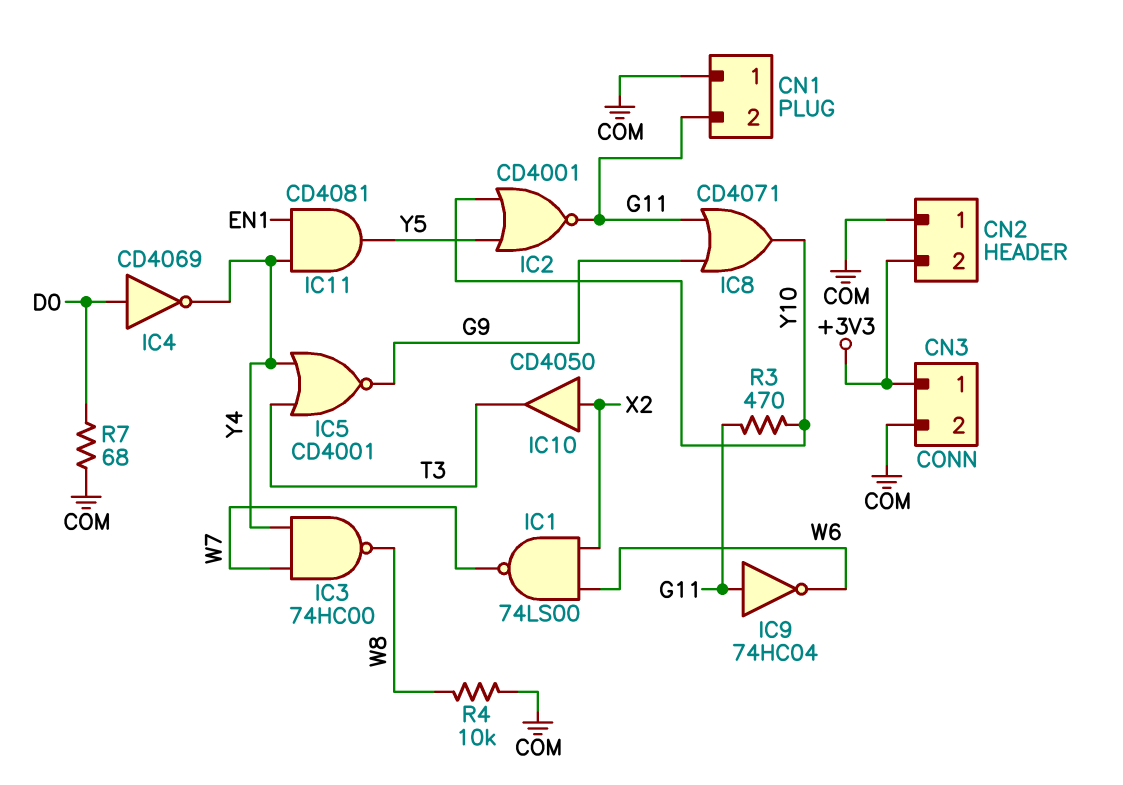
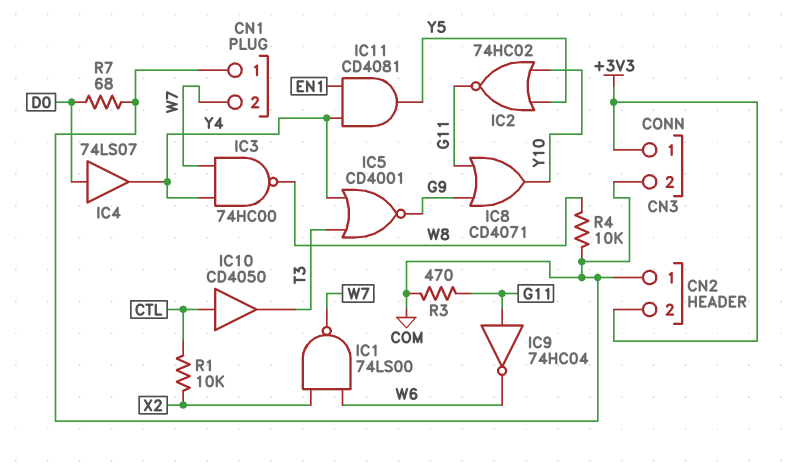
CN1 pin 2: G11 -> W7
IC2: NOR CD4001 (in Y5, in Y10, out G11) -> NOR 74HC02 (in Y5, in Y10, out G11)
IC4: NOT CD4069 (in D0, out Y4) -> buffer 74LS07 (in D0, out Y4)
IC10: buffer CD4050 (in X2, out T3) -> buffer CD4050 (in CTL, out T3)
R1: none -> 10k (CTL, X2)
R3: 470 (G11, Y10) -> 470 (COM, G11)

